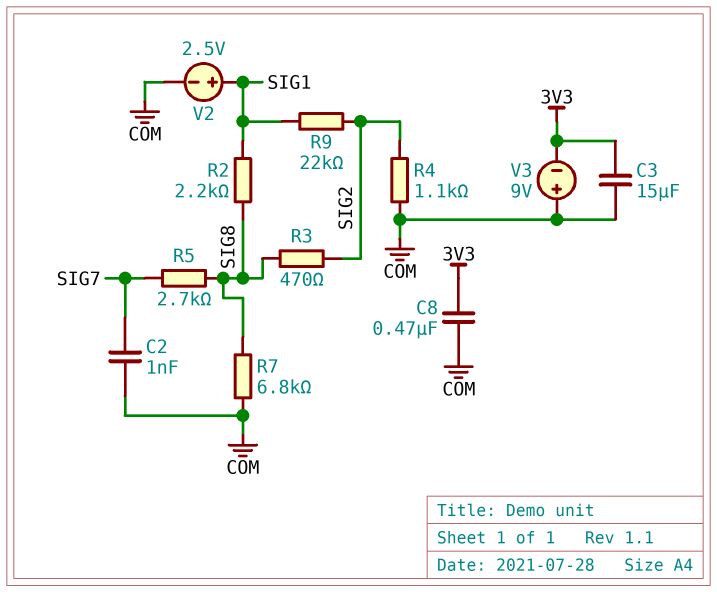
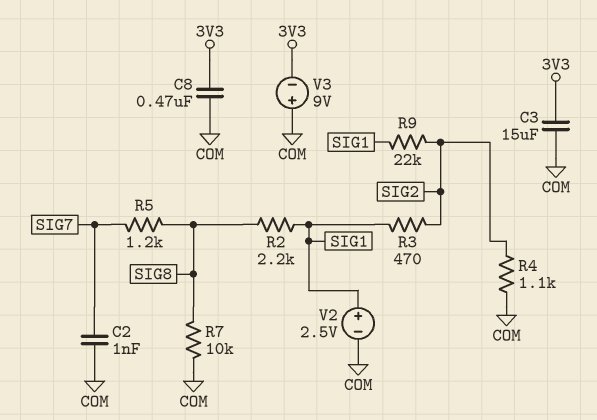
R3: 470 (SIG2, SIG8) -> 470 (SIG1, SIG2)
R5: 2.7k (SIG7, SIG8) -> 1.2k (SIG7, SIG8)
R7: 6.8k (COM, SIG8) -> 10k (COM, SIG8)

